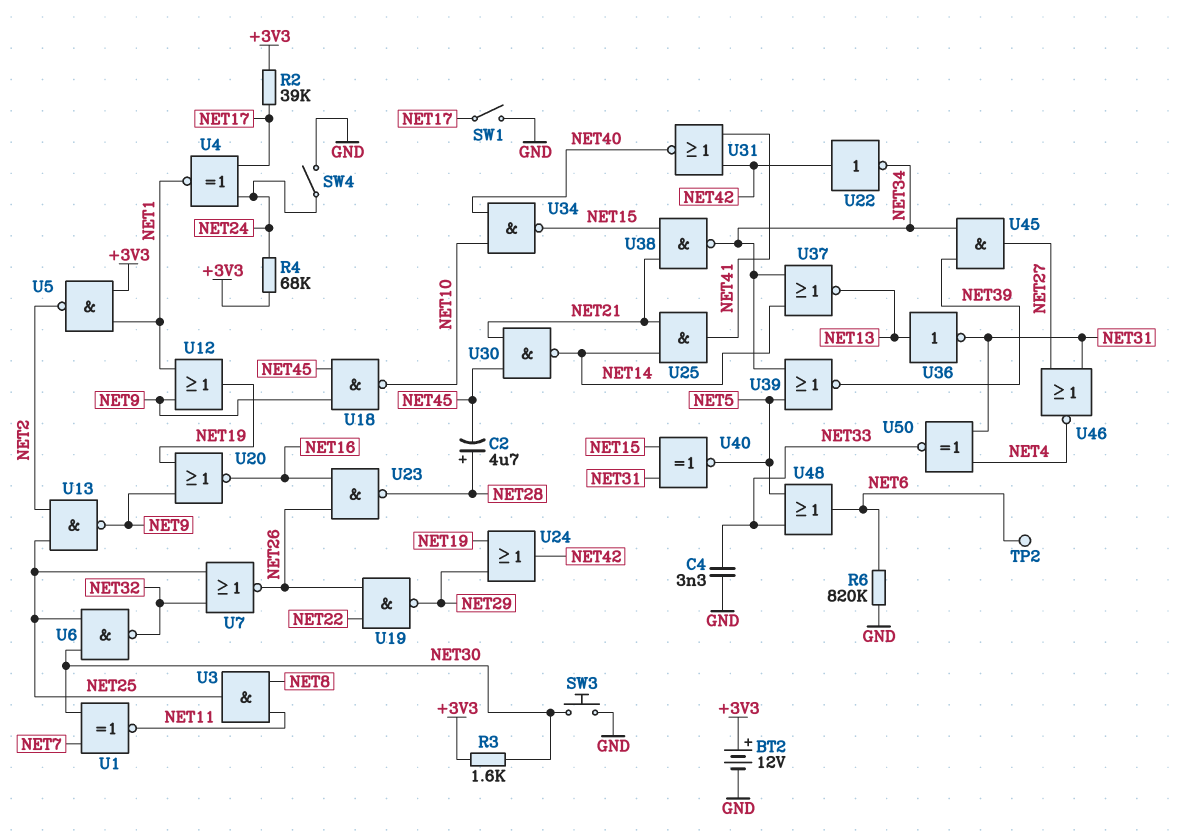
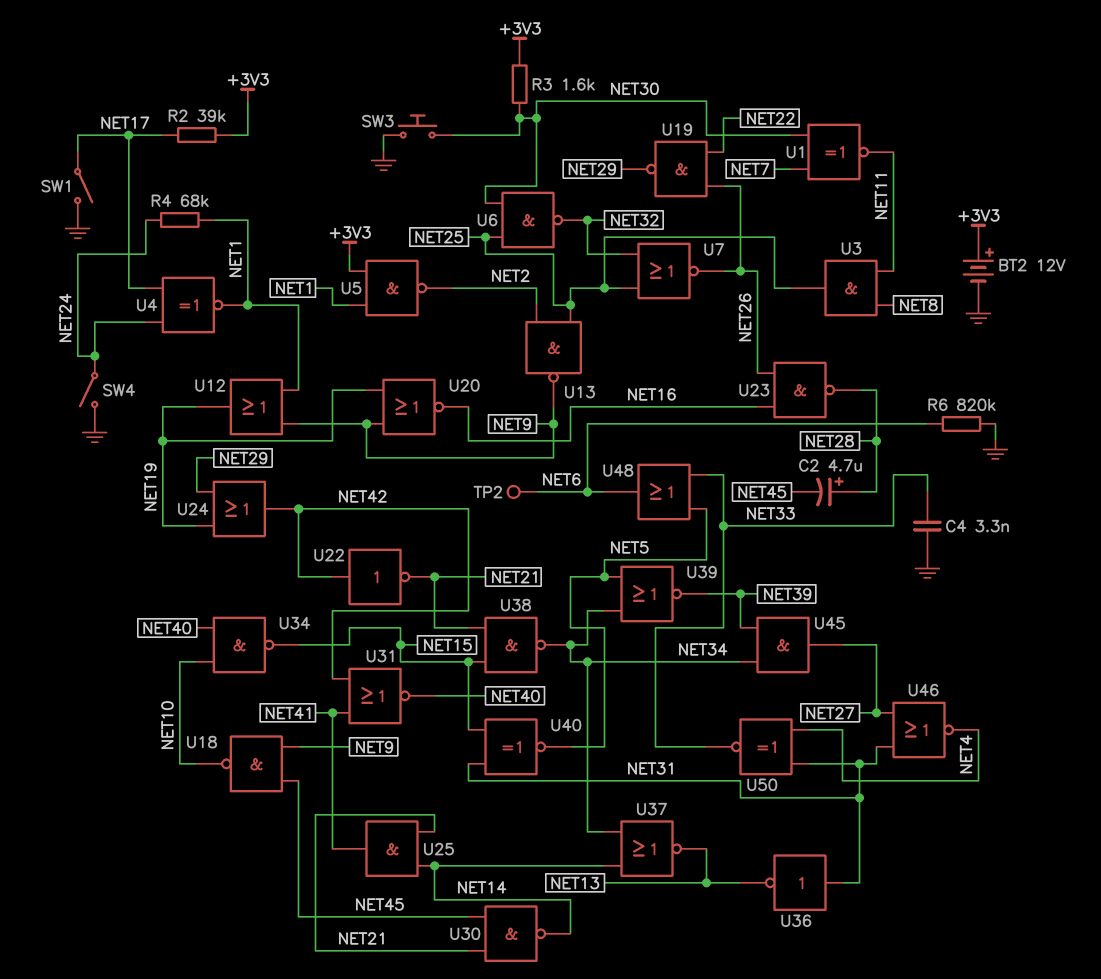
R4: 68k (+3V3, NET24) -> 68k (NET1, NET24)
U22: NOT (in NET42, out NET34) -> NOT (in NET42, out NET21)
U36: NOT (in NET13, out NET31) -> NOT (in NET31, out NET13)

